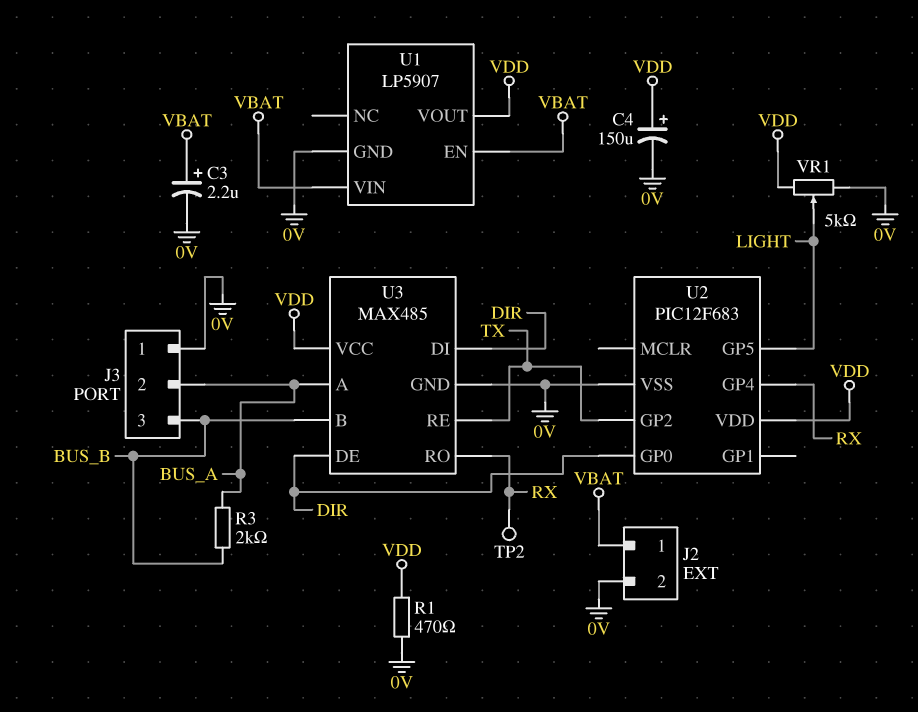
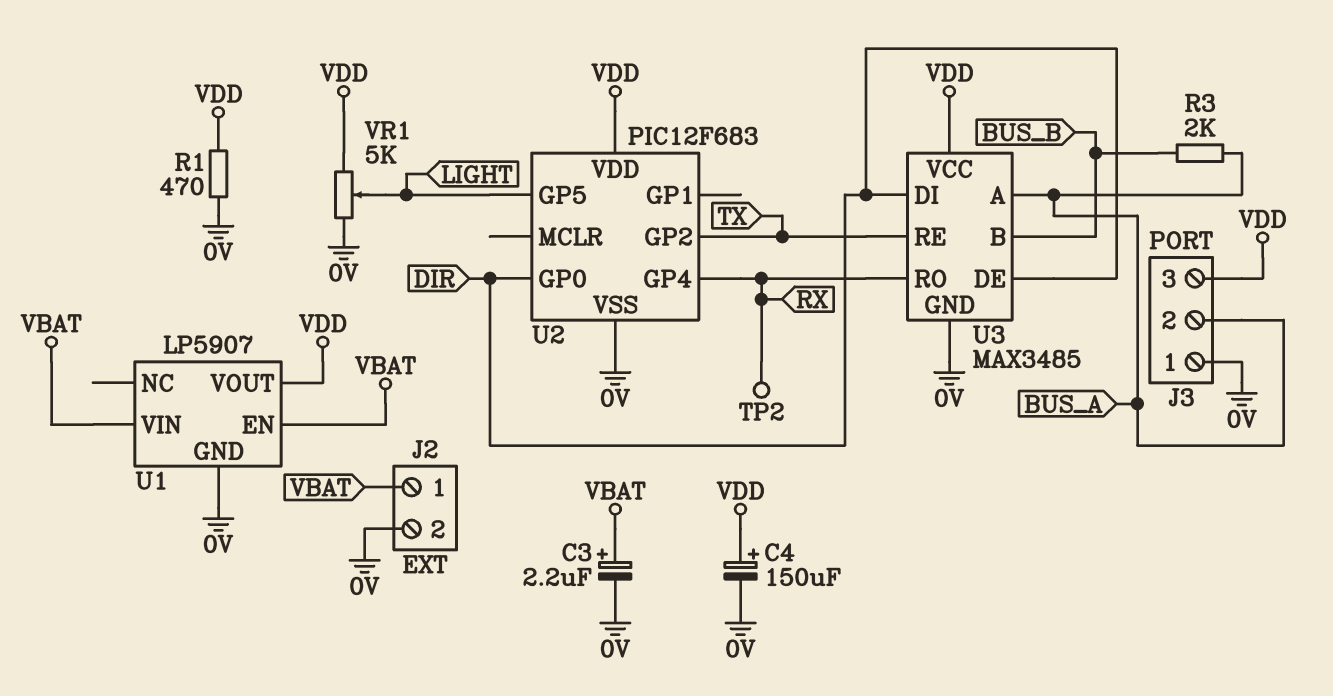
J3 pin 3: BUS_B -> VDD
U3: MAX485 -> MAX3485

